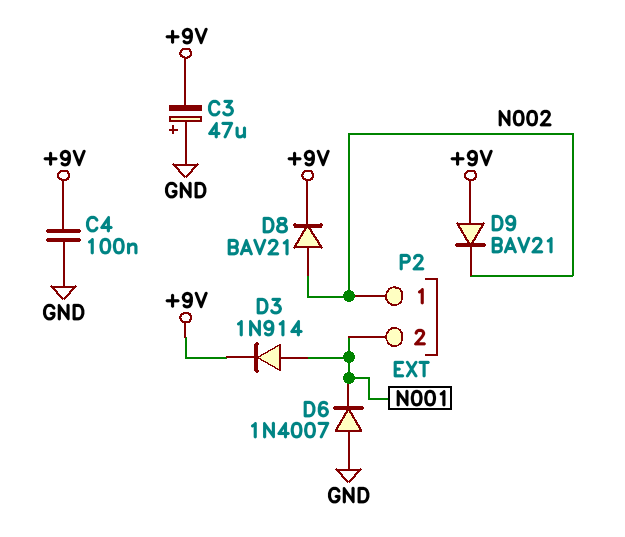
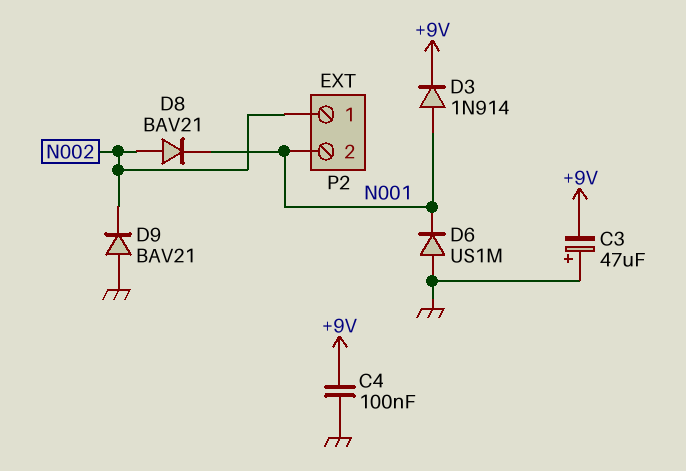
D6: diode 1N4007 (A GND, K N001) -> diode US1M (A GND, K N001)
D8: diode BAV21 (A N002, K +9V) -> diode BAV21 (A N002, K N001)
D9: diode BAV21 (A +9V, K N002) -> diode BAV21 (A GND, K N002)

